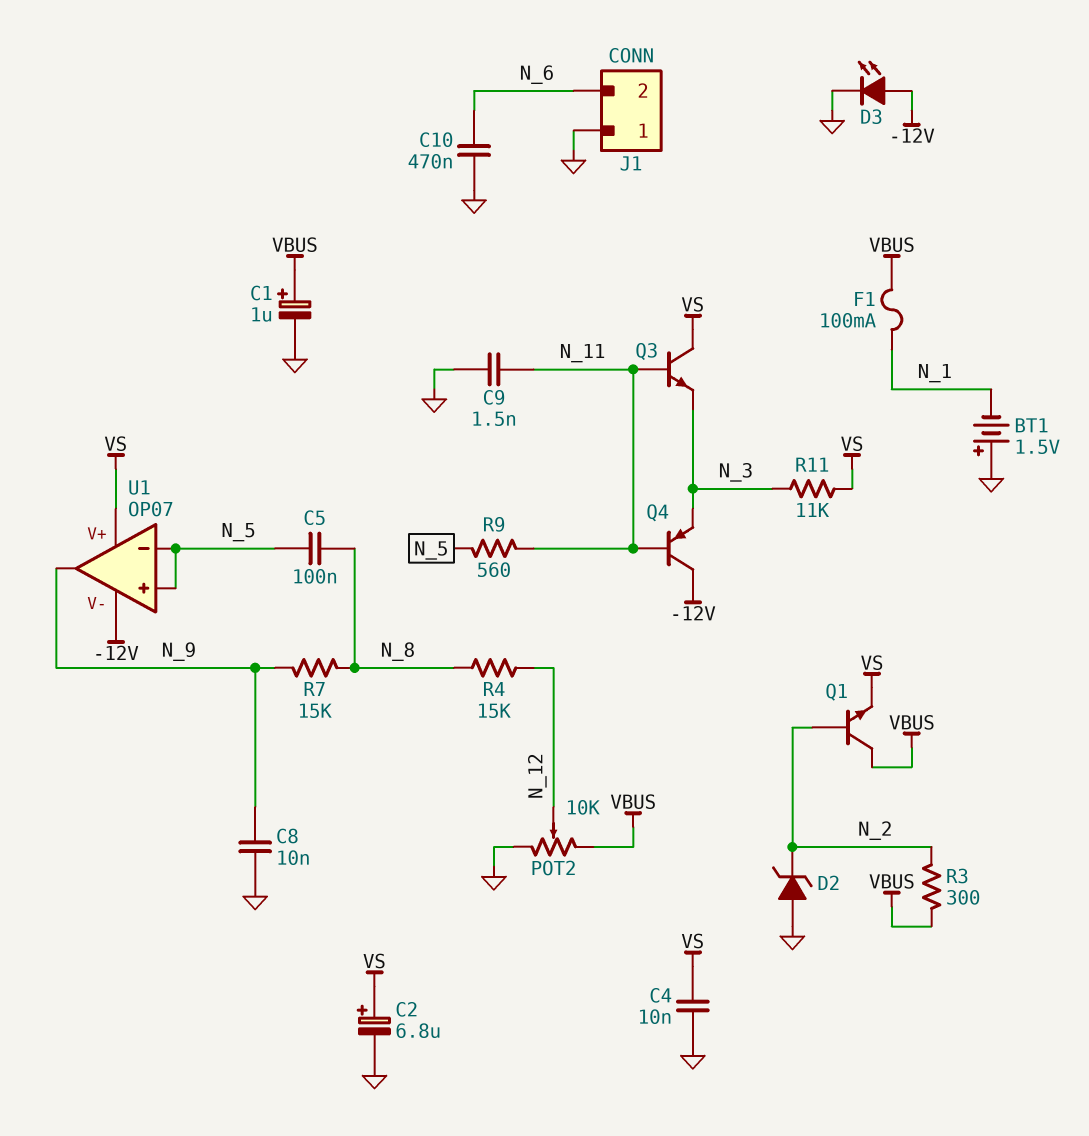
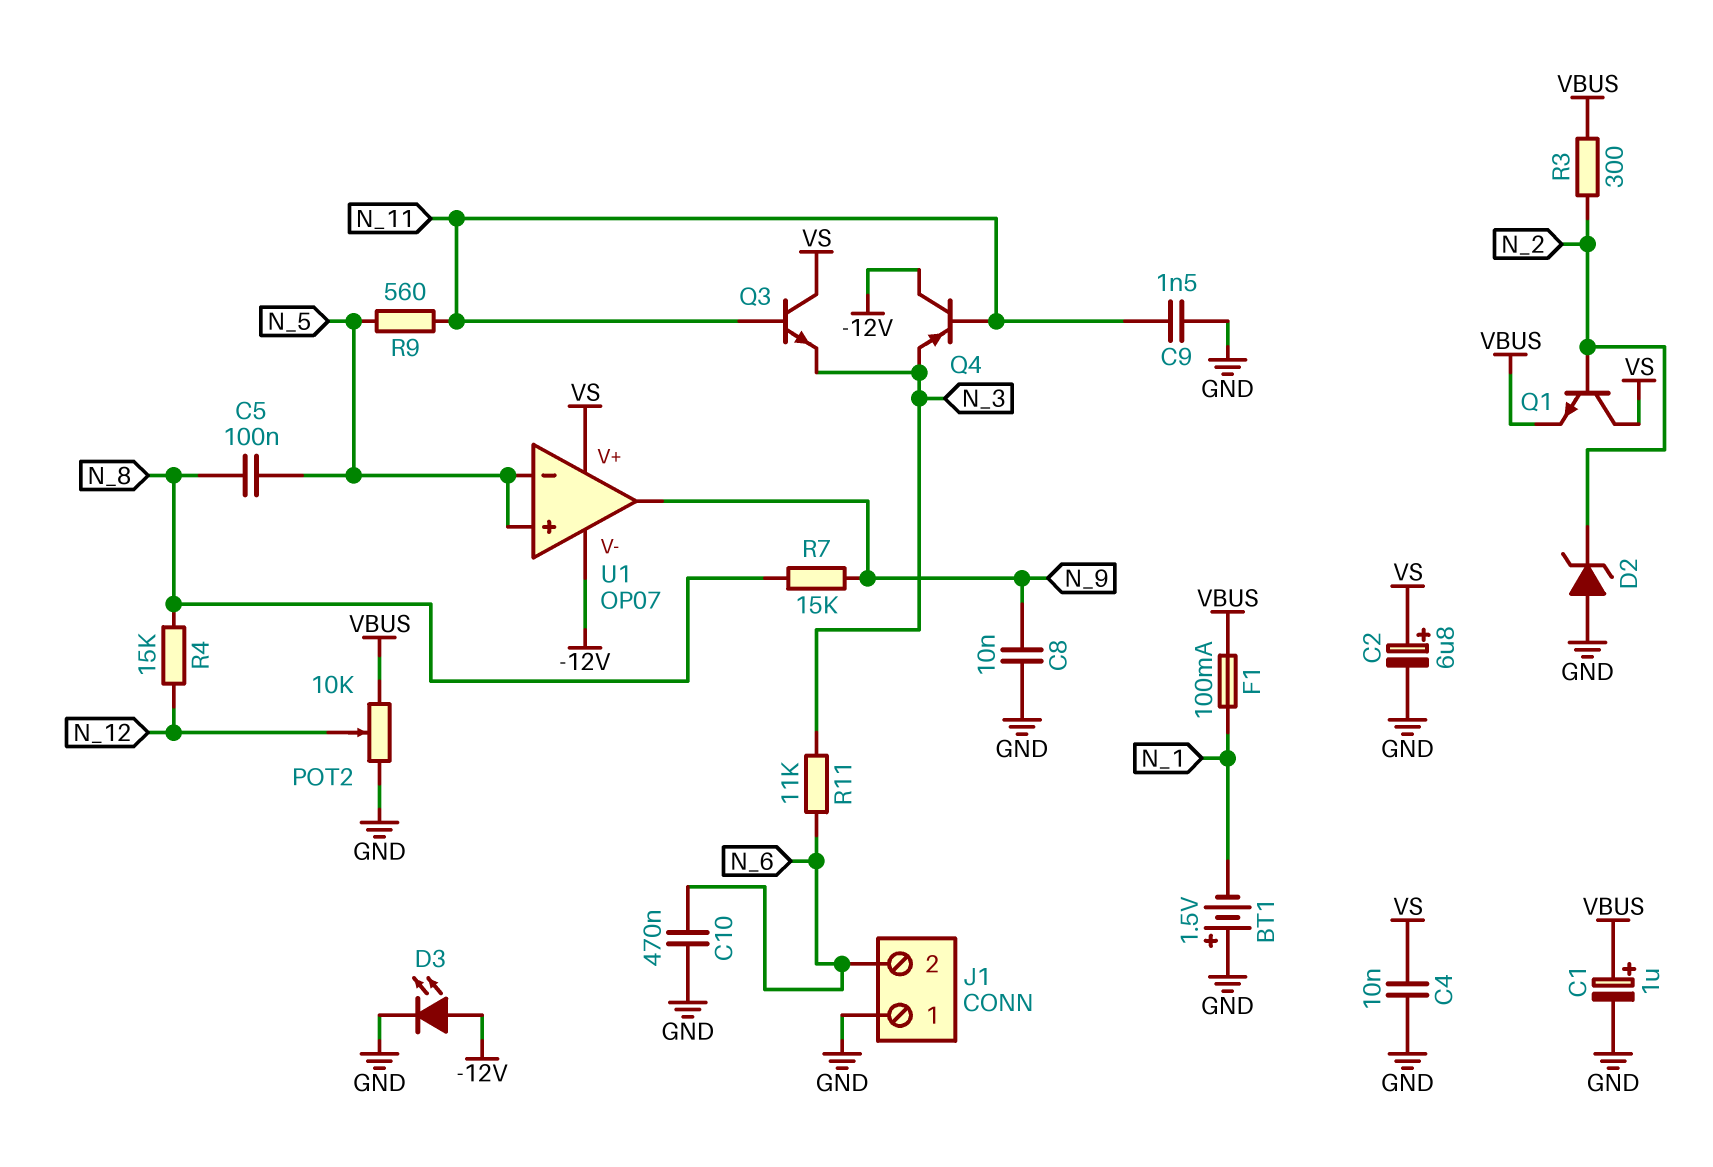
Q1: NPN (B N_2, C VBUS, E VS) -> NPN (B N_2, C VS, E VBUS)
R11: 11k (N_3, VS) -> 11k (N_3, N_6)

